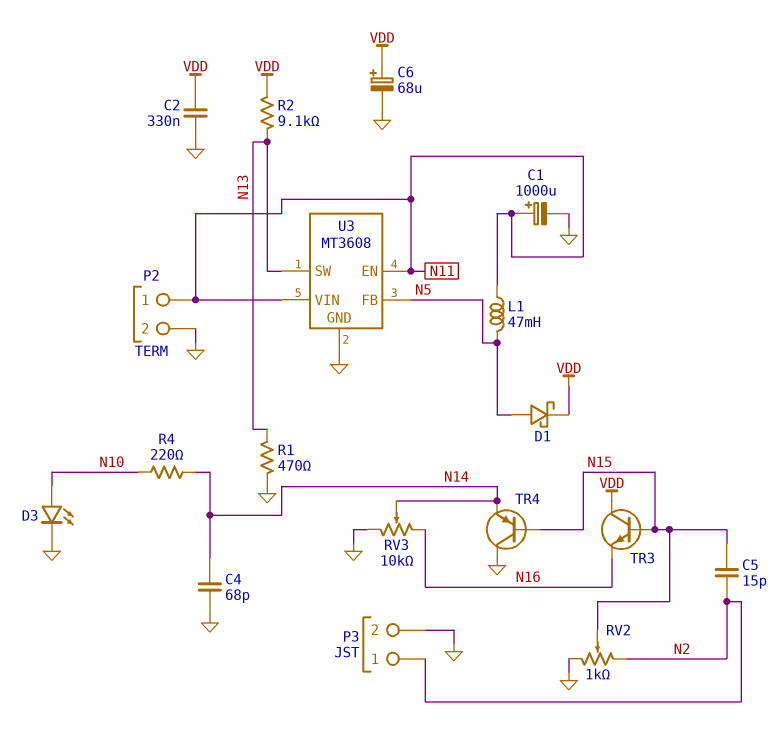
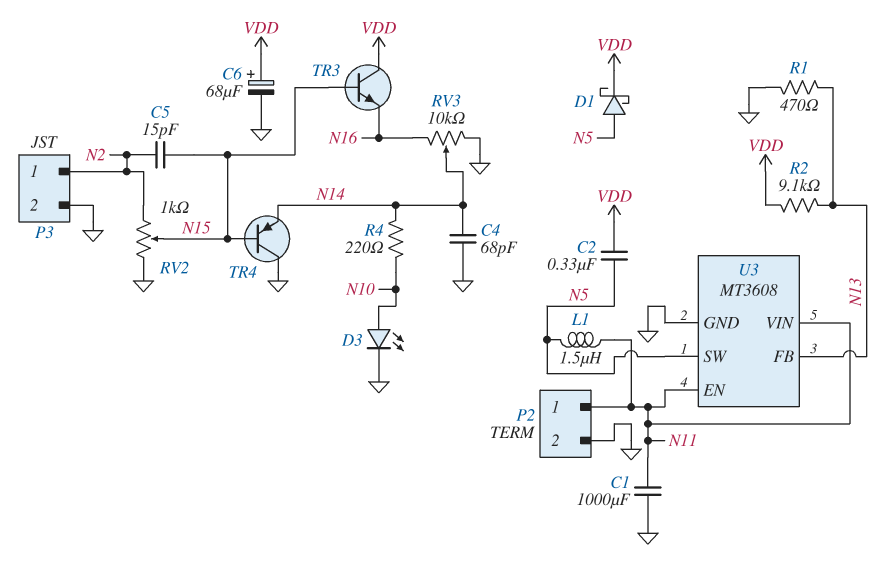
C1: 1000uF (plus N11, minus GND) -> 1000uF (GND, N11)
C2: 330nF (GND, VDD) -> 330nF (N5, VDD)
L1: 47mH (N5, N11) -> 1.5uH (N5, N11)
U3 pin FB: N5 -> N13
U3 pin SW: N13 -> N5

